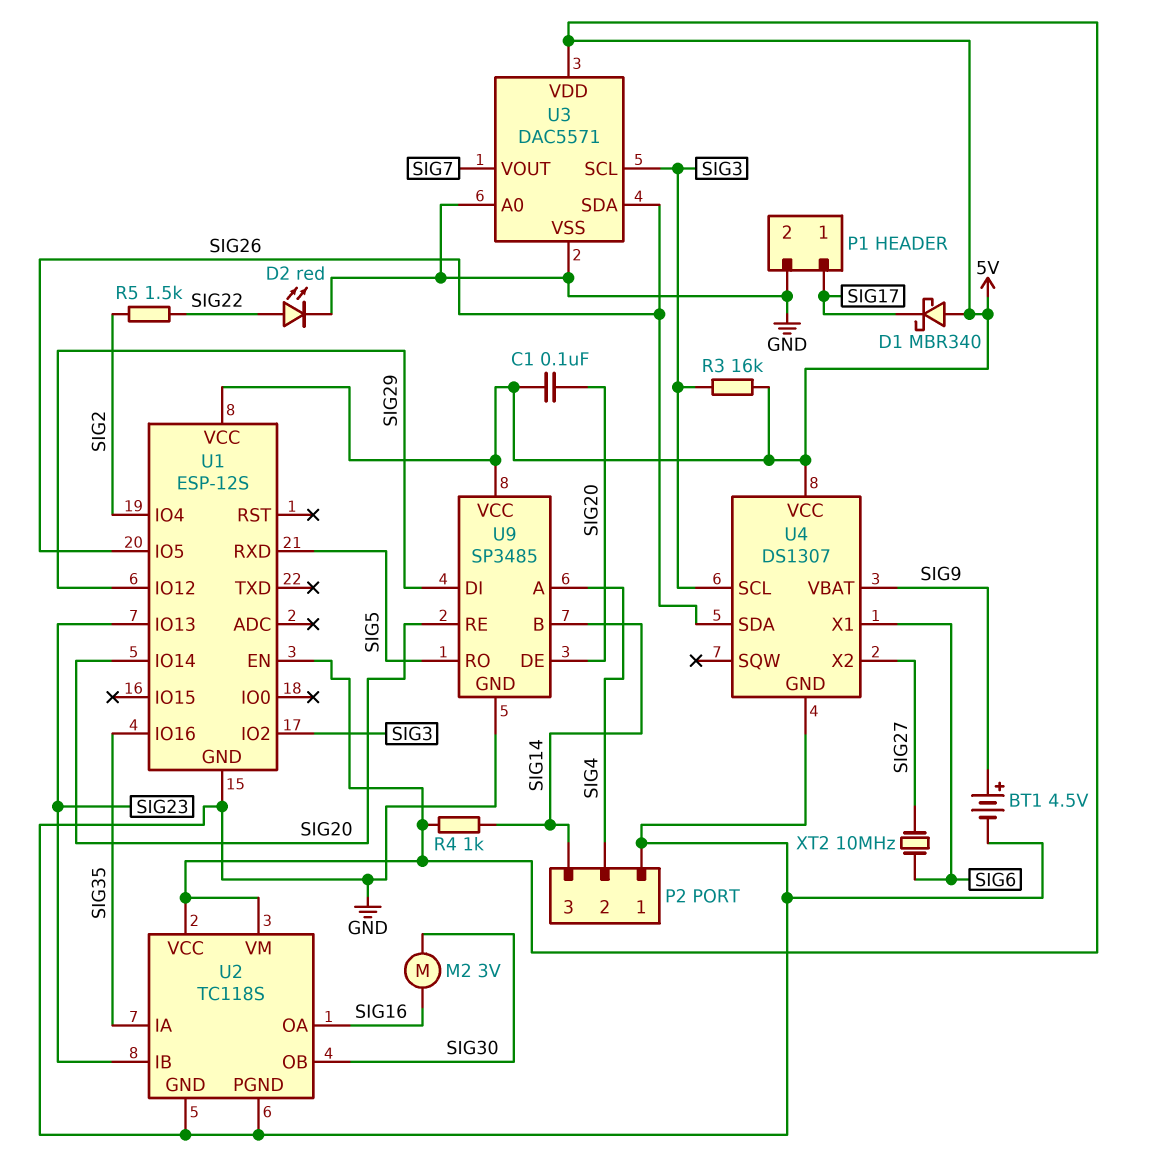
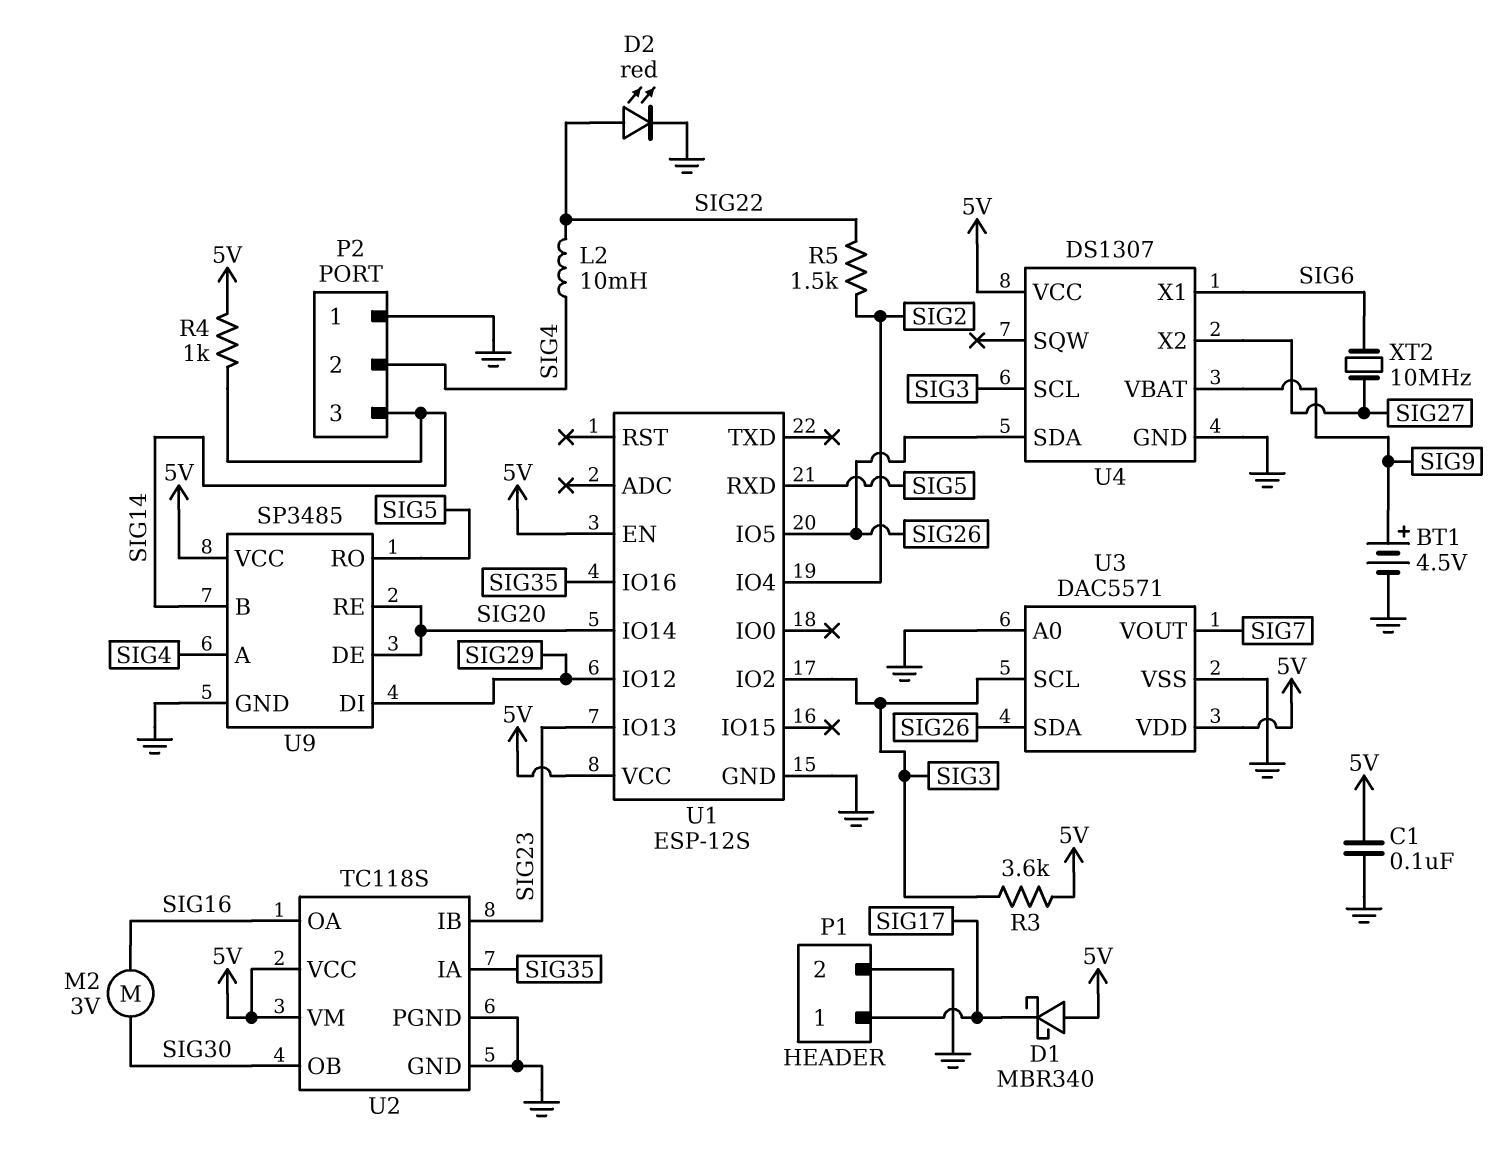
C1: 100nF (5V, SIG20) -> 100nF (5V, GND)
L2: none -> 10mH (SIG4, SIG22)
R3: 16k (5V, SIG3) -> 3.6k (5V, SIG3)

